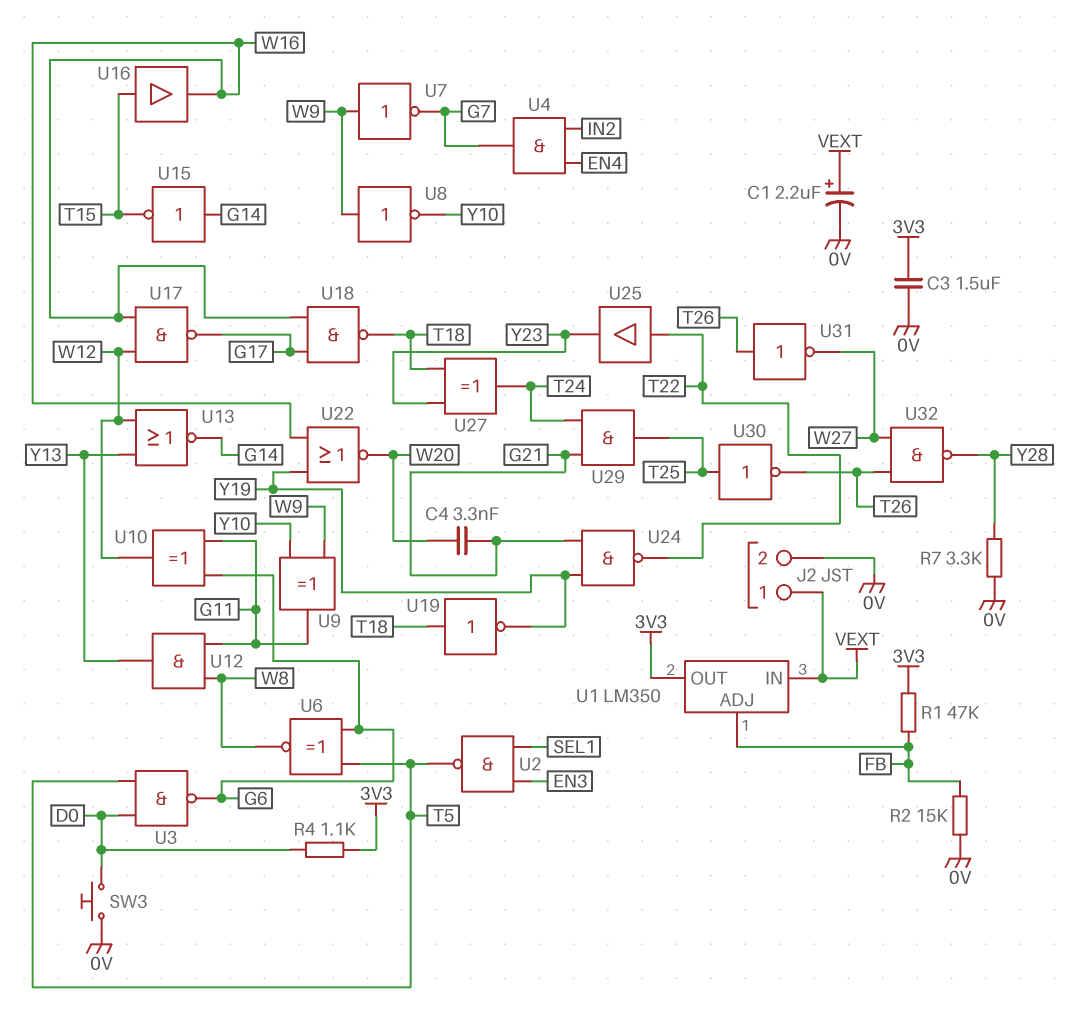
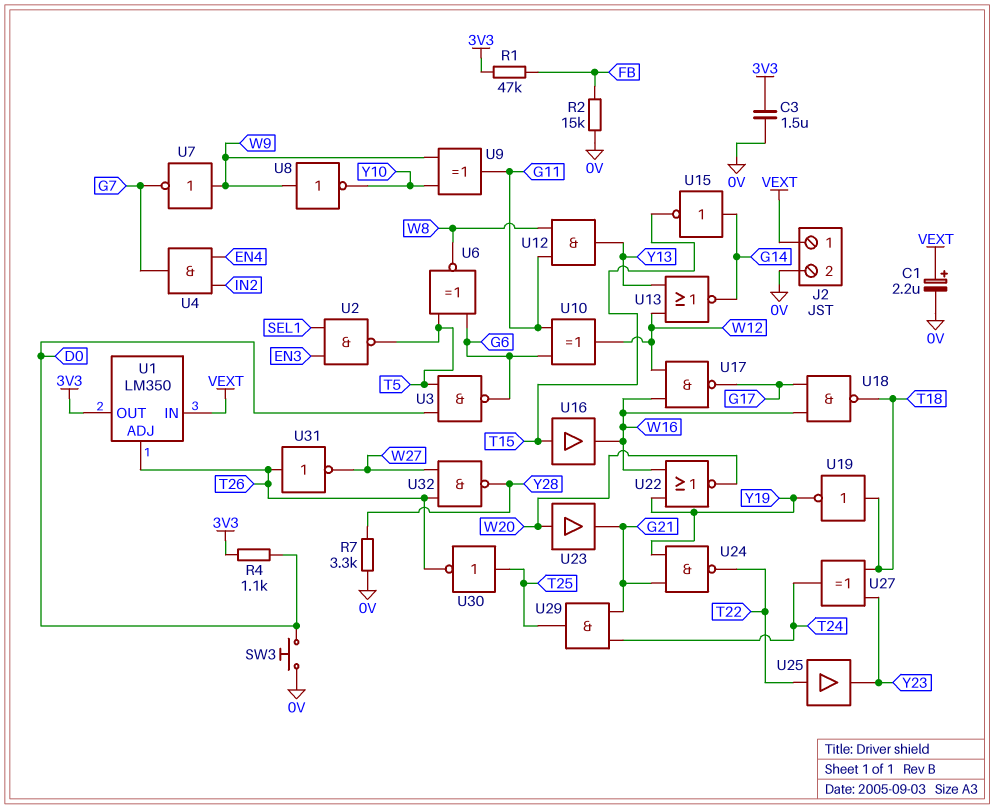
C4: 3.3nF (G21, W20) -> none
U1 pin ADJ: FB -> T26
U23: none -> buffer (in W20, out G21)

